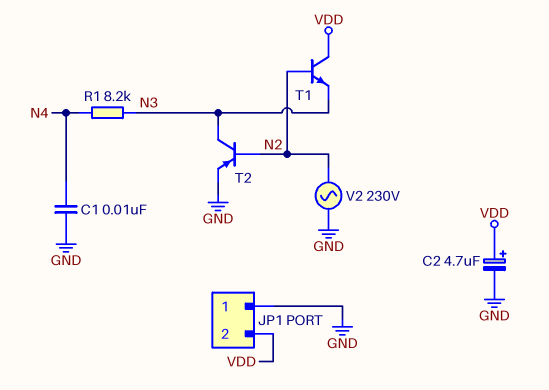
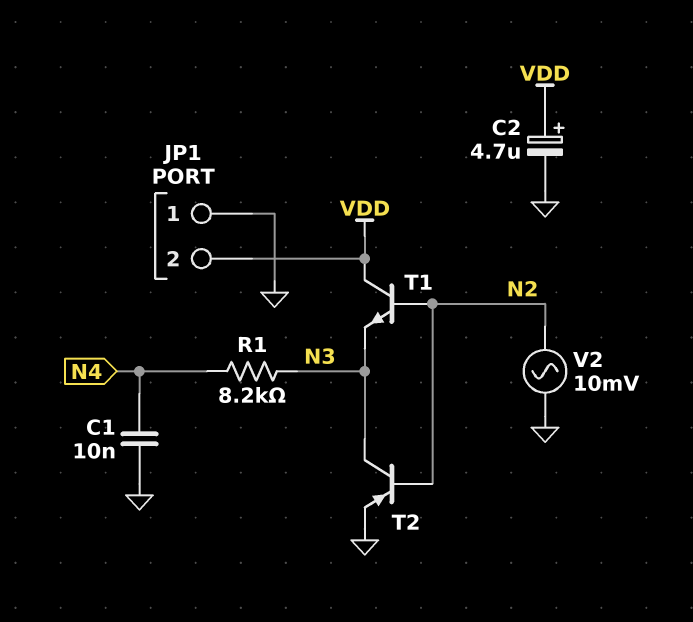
V2: AC 230V (GND, N2) -> AC 10mV (GND, N2)

